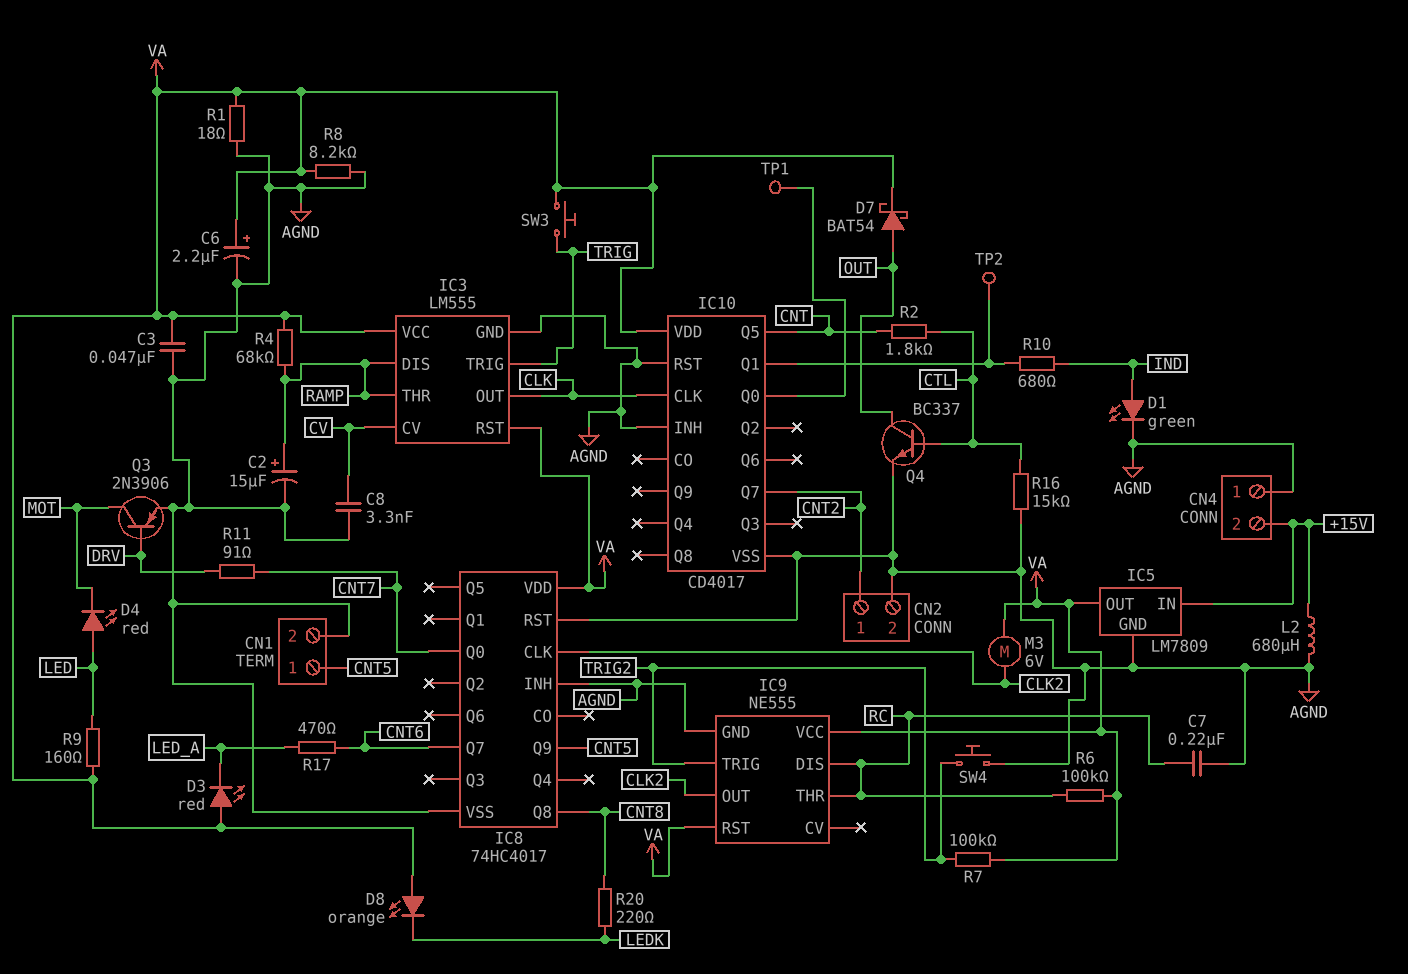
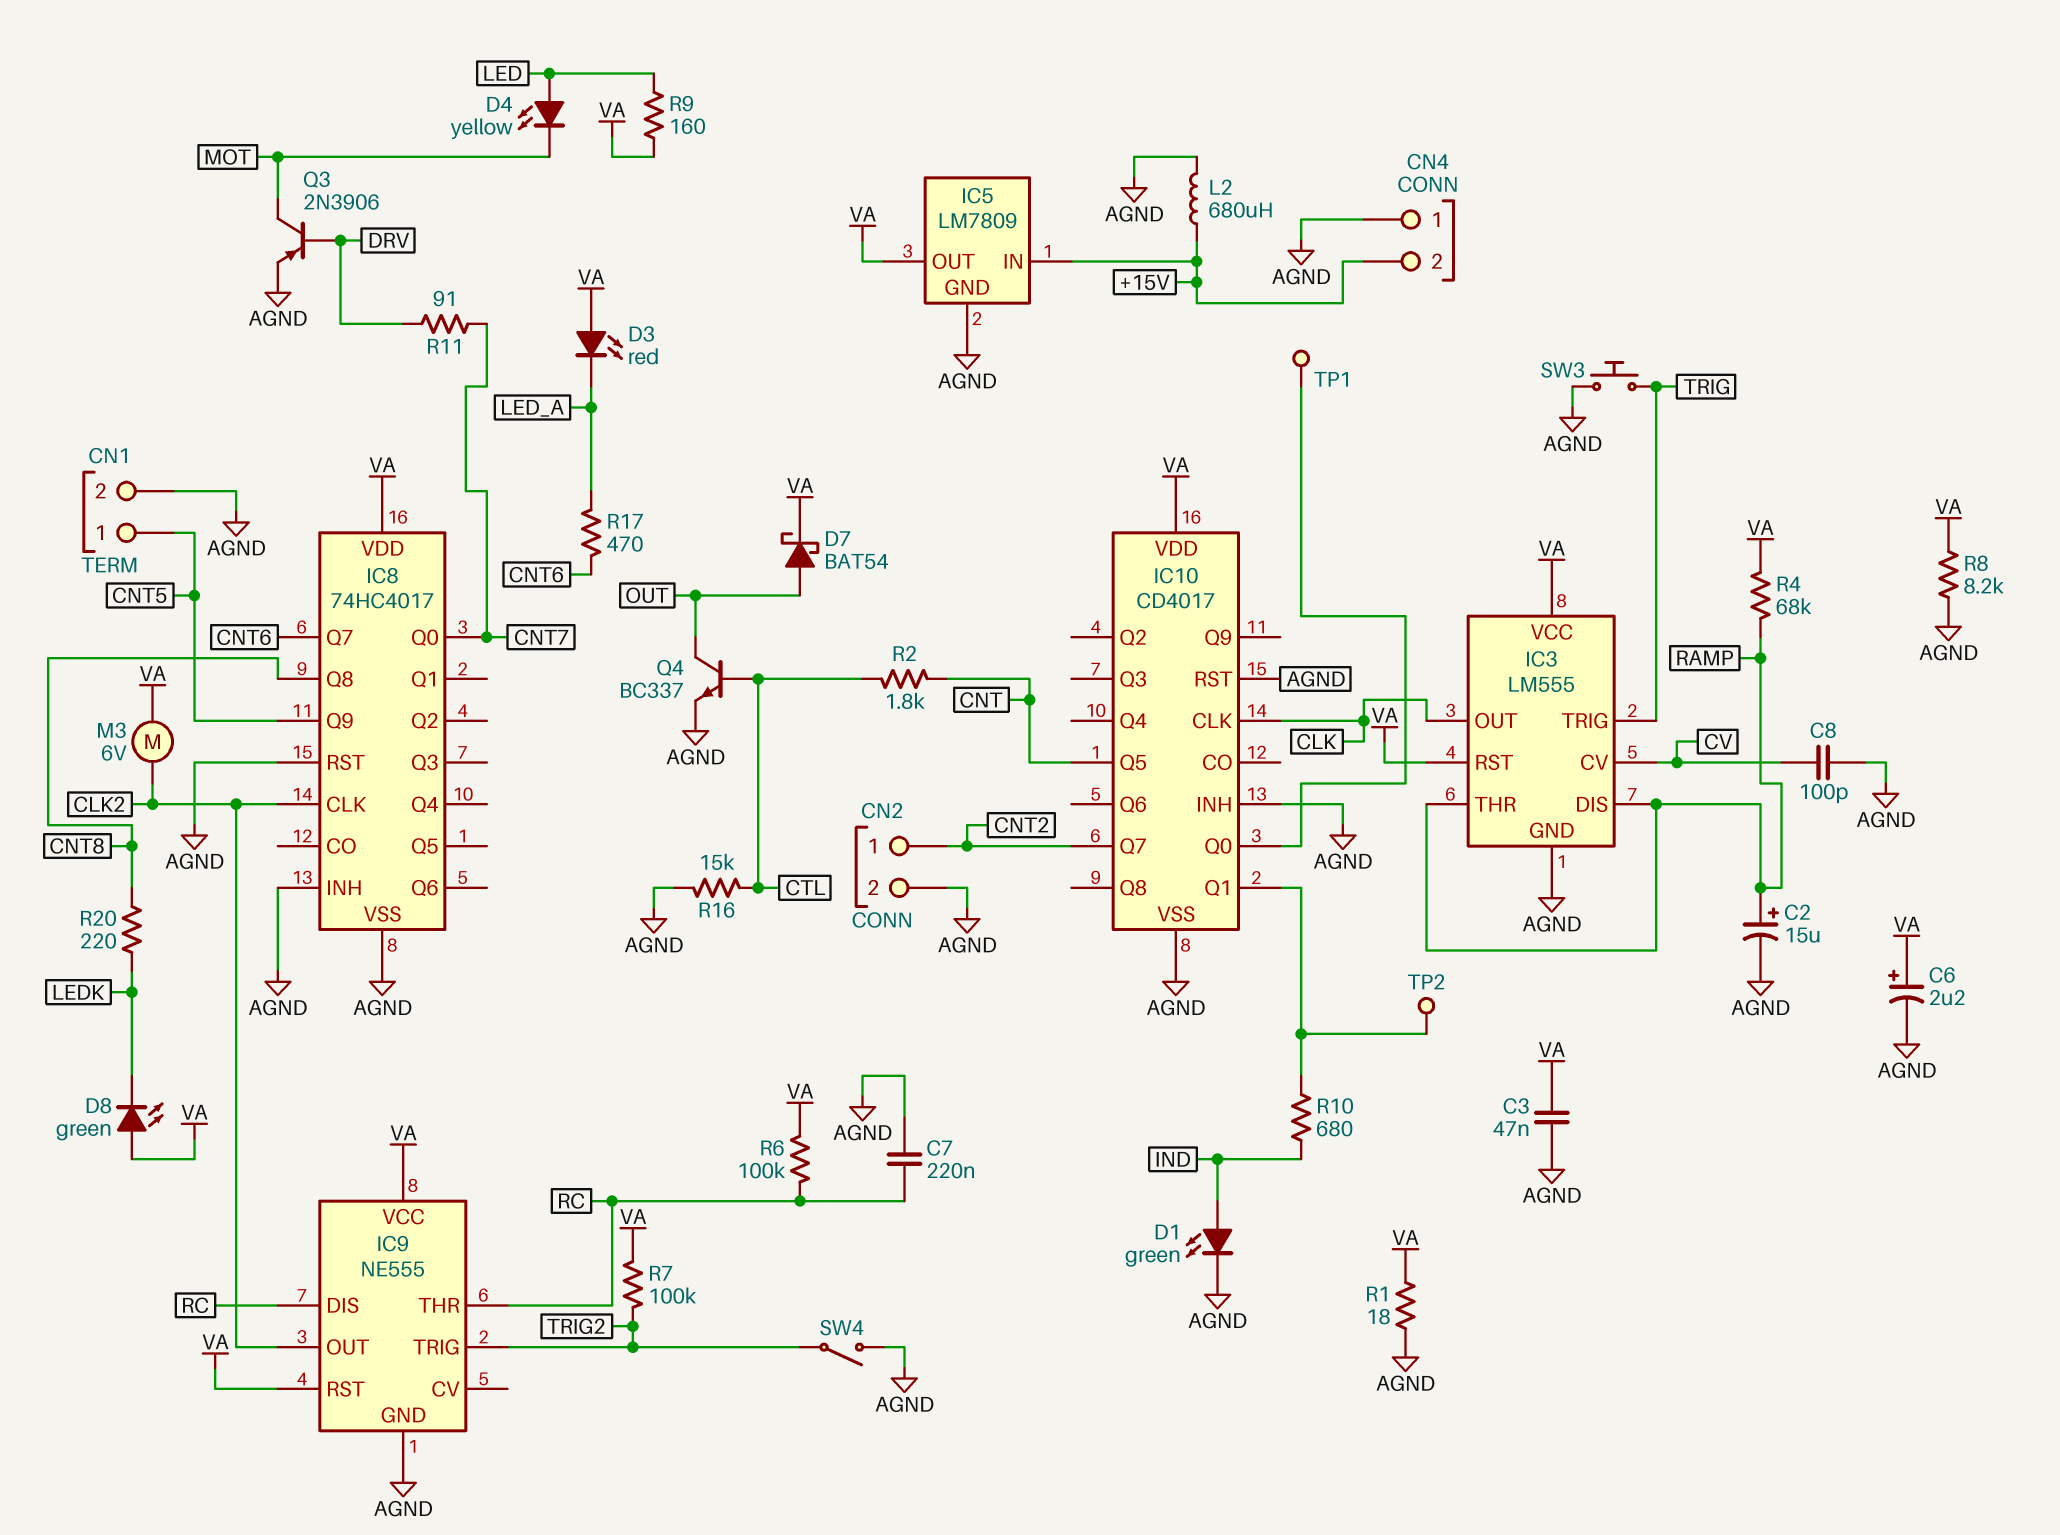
C8: 3.3nF (AGND, CV) -> 100pF (AGND, CV)
D4: LED red (A LED, K MOT) -> LED yellow (A LED, K MOT)
D8: LED orange (A VA, K LEDK) -> LED green (A VA, K LEDK)
SW3: button (TRIG, VA) -> button (AGND, TRIG)
SW4: button (AGND, TRIG2) -> switch (AGND, TRIG2)

